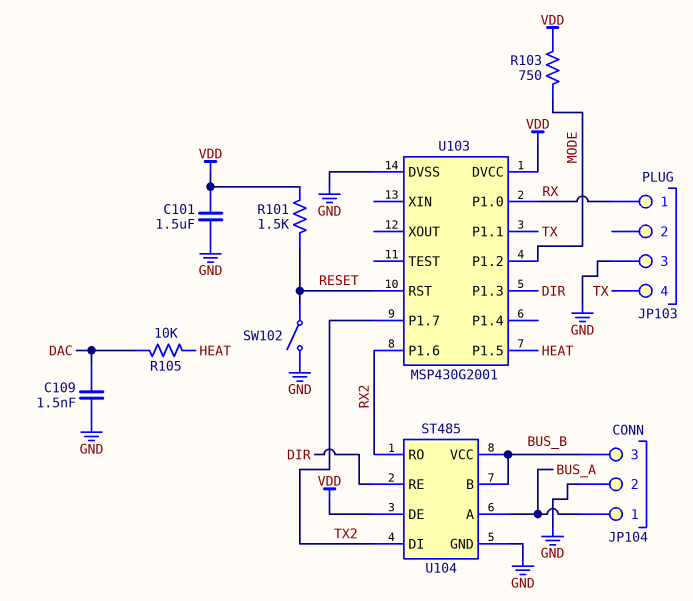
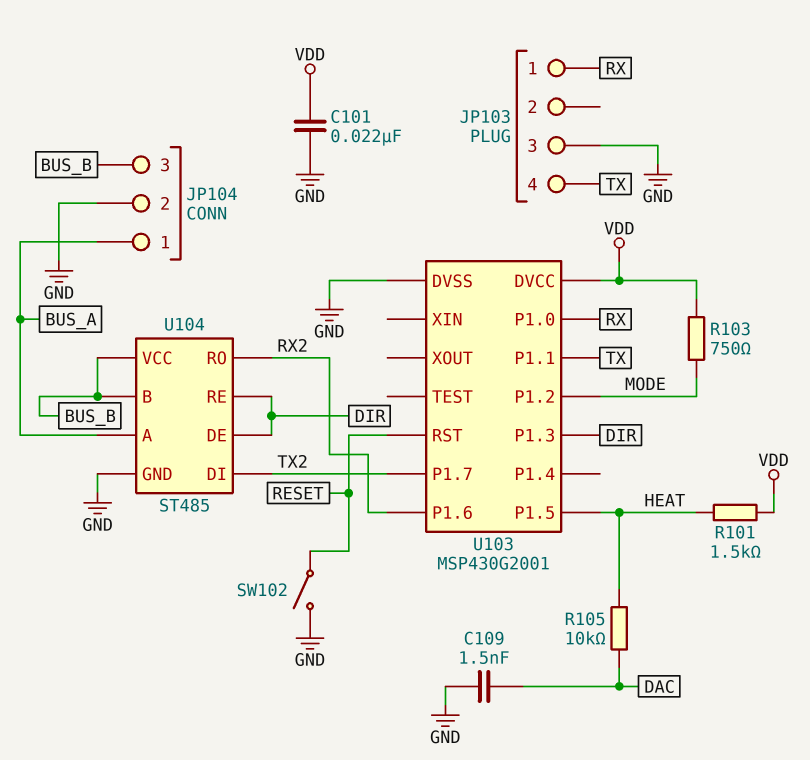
C101: 1.5uF (GND, VDD) -> 22nF (GND, VDD)
R101: 1.5k (RESET, VDD) -> 1.5k (HEAT, VDD)
U104 pin DE: VDD -> DIR

